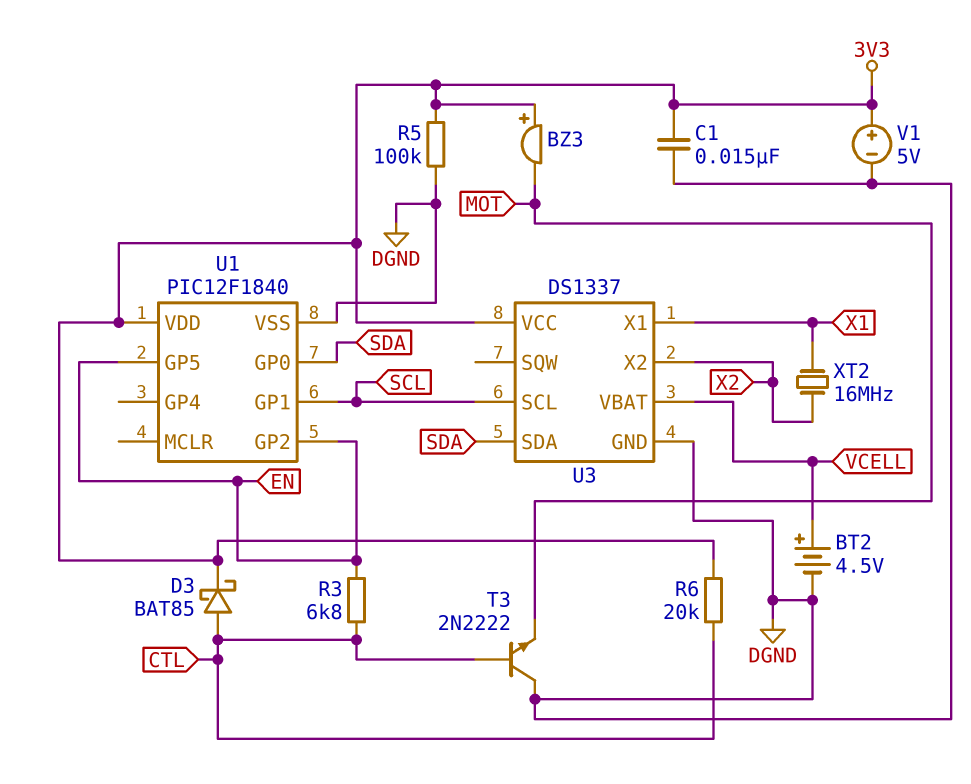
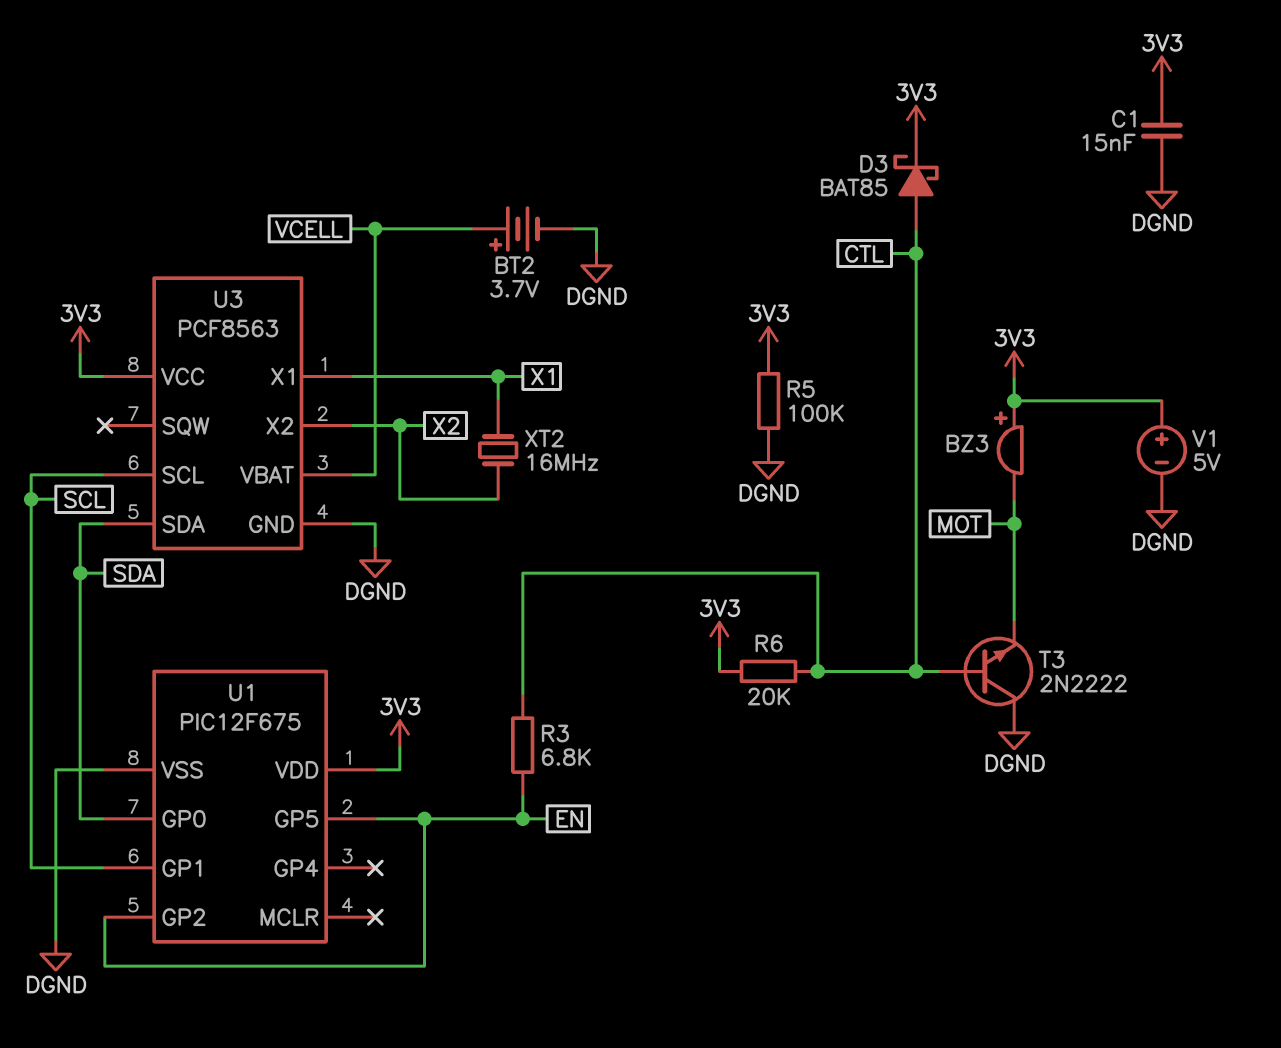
BT2: 4.5V (plus VCELL, minus DGND) -> 3.7V (plus VCELL, minus DGND)
U1: PIC12F1840 -> PIC12F675
U3: DS1337 -> PCF8563

